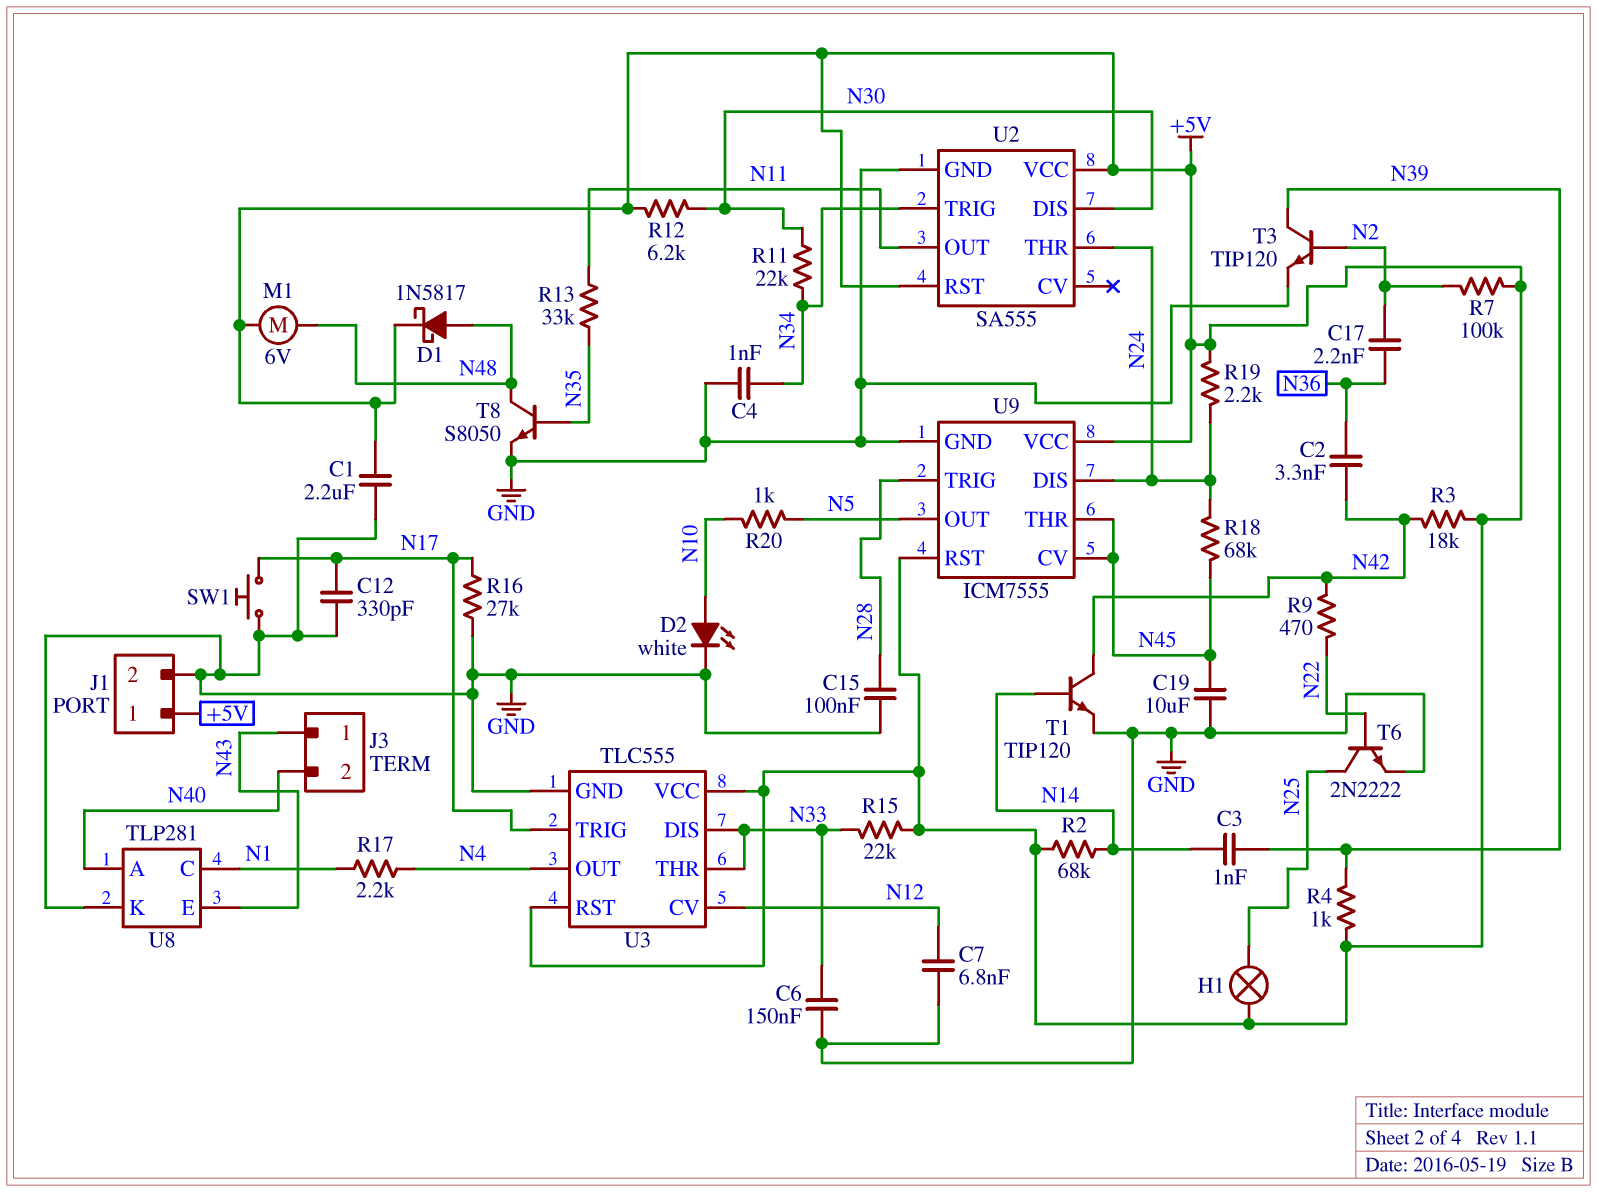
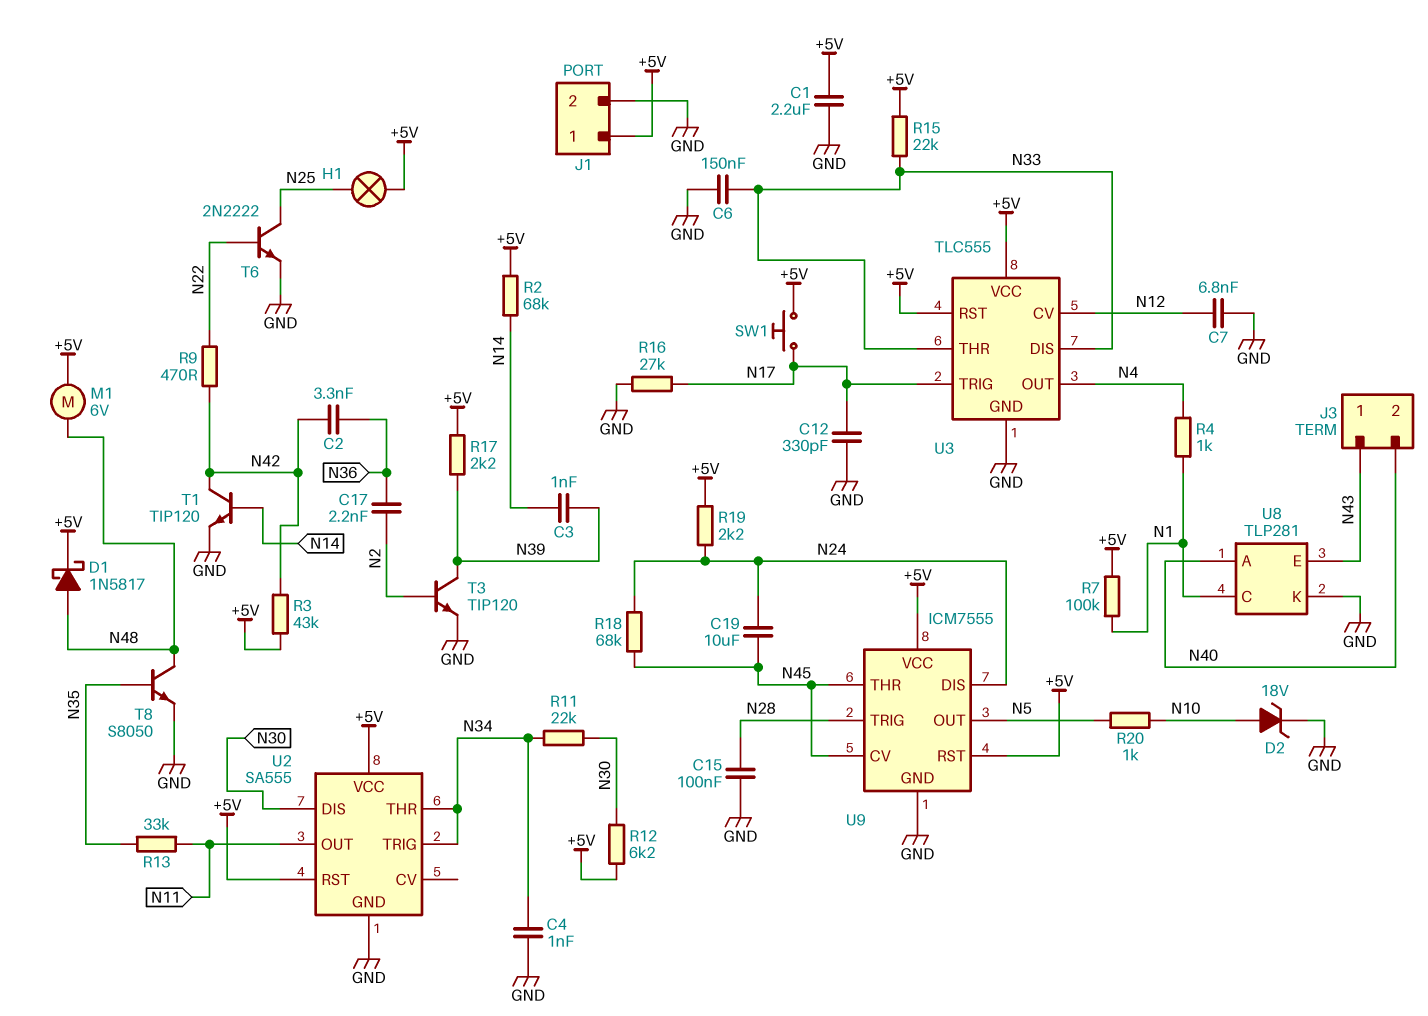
C19: 10uF (GND, N45) -> 10uF (N24, N45)
D2: LED white (A N10, K GND) -> zener 18V (A N10, K GND)
R3: 18k (+5V, N42) -> 43k (+5V, N42)
R4: 1k (+5V, N39) -> 1k (N1, N4)
R7: 100k (+5V, N2) -> 100k (+5V, N1)
R17: 2.2k (N1, N4) -> 2.2k (+5V, N39)
SW1: button (GND, N17) -> button (+5V, N17)
U2 pin THR: N24 -> N34

